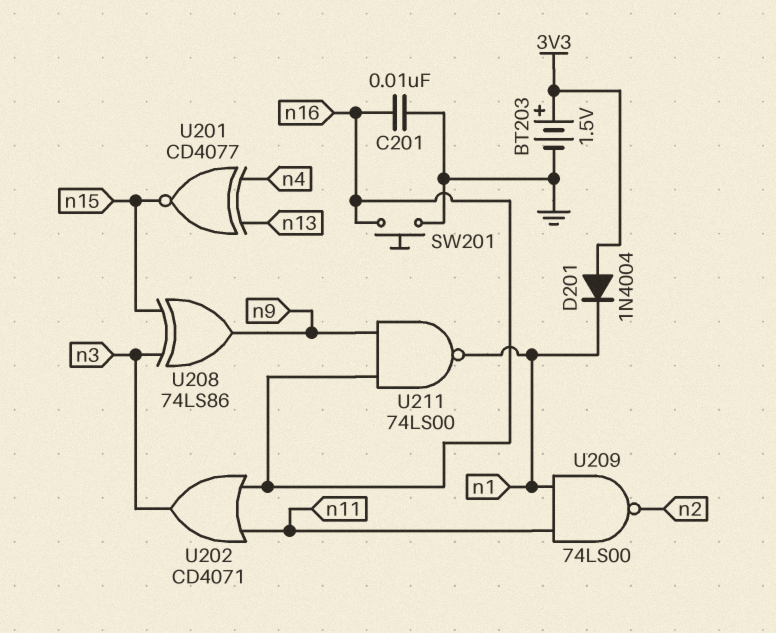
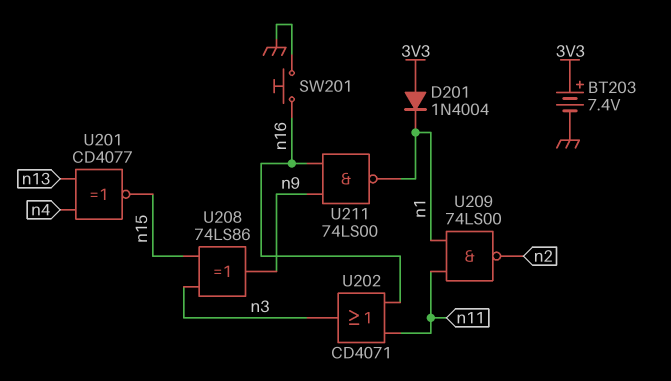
BT203: 1.5V (plus 3V3, minus GND) -> 7.4V (plus 3V3, minus GND)
C201: 10nF (GND, n16) -> none

